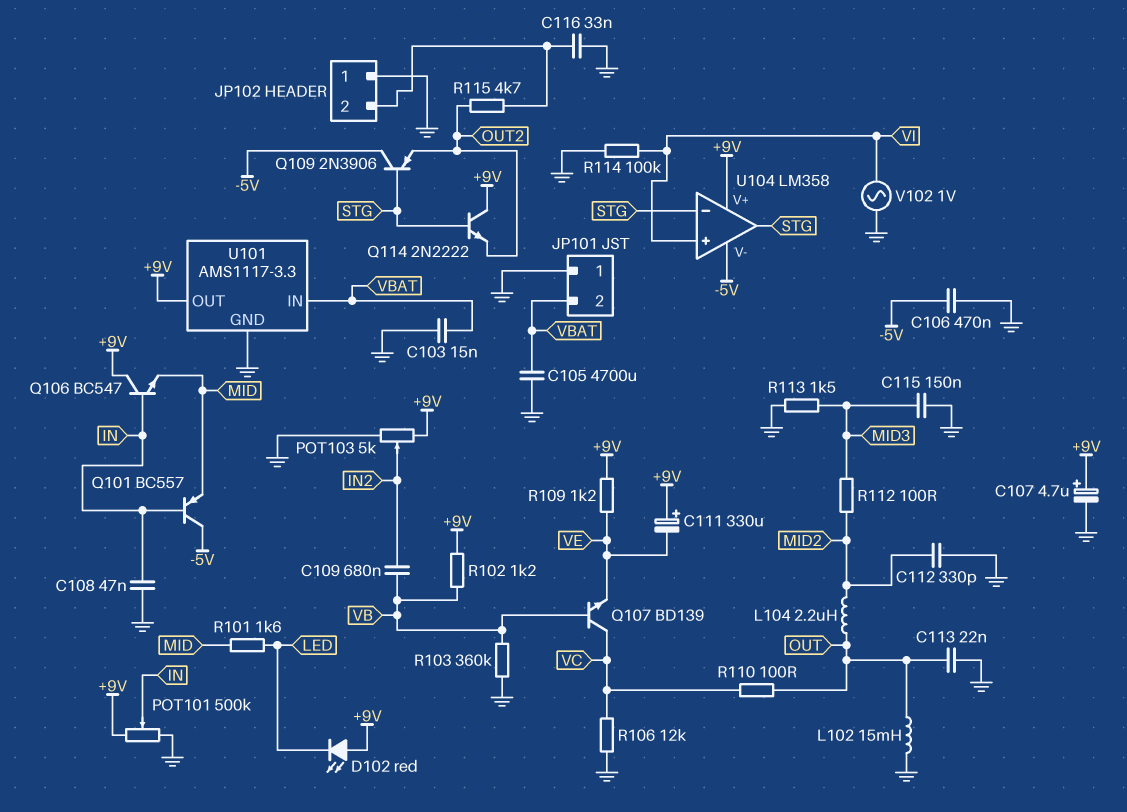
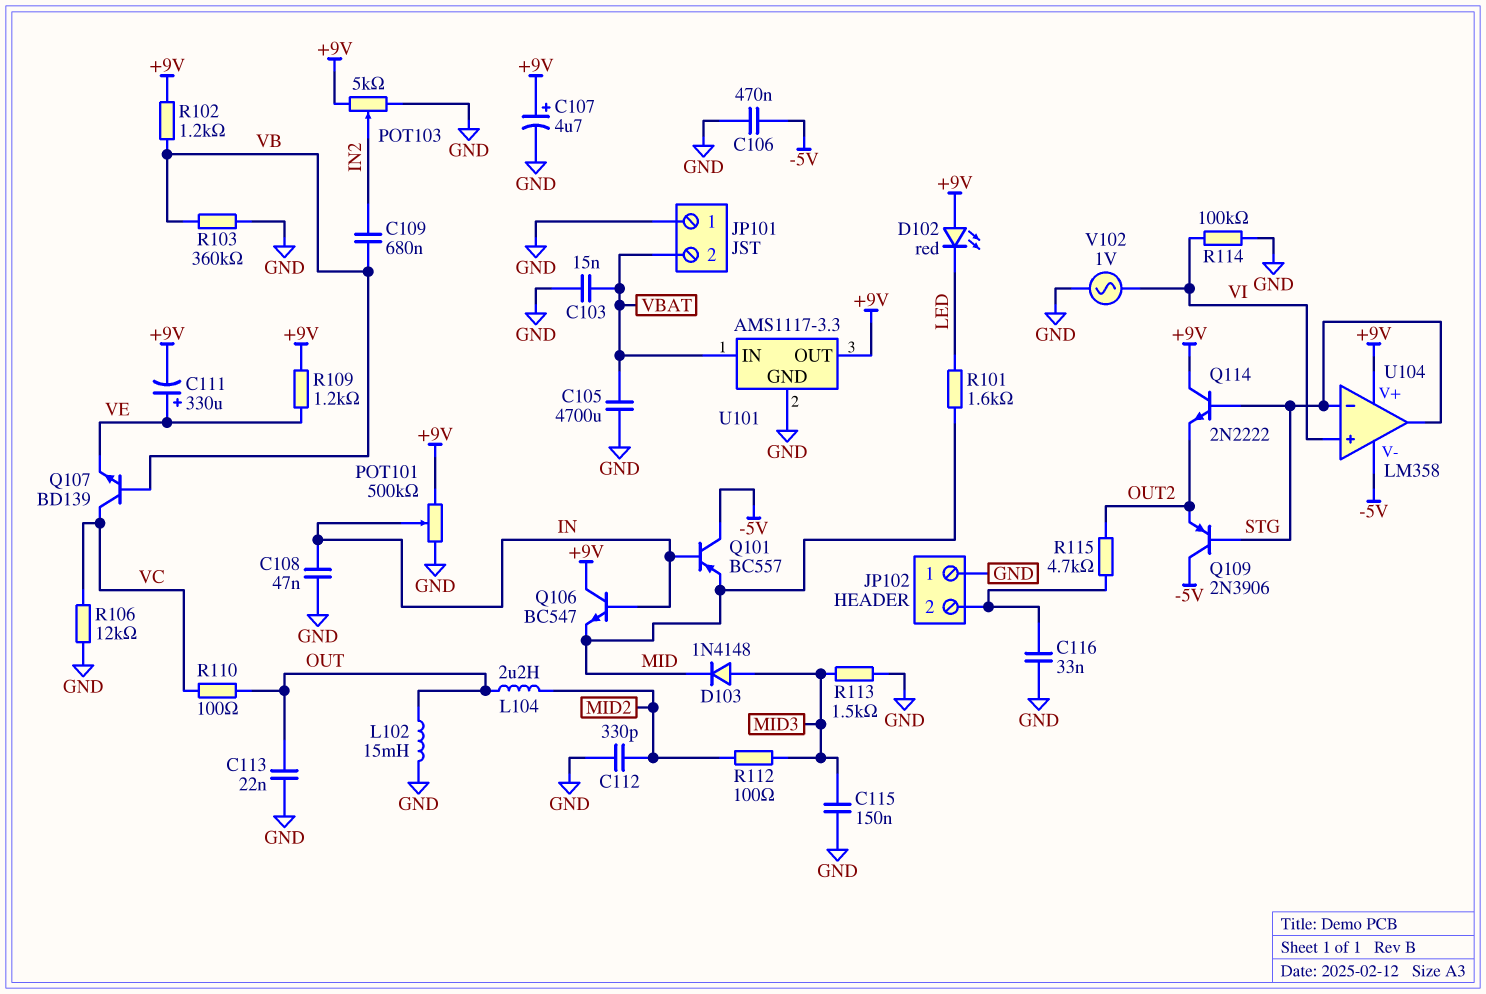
C111: 330uF (plus +9V, minus VE) -> 330uF (plus VE, minus +9V)
D103: none -> diode 1N4148 (A MID3, K MID)

